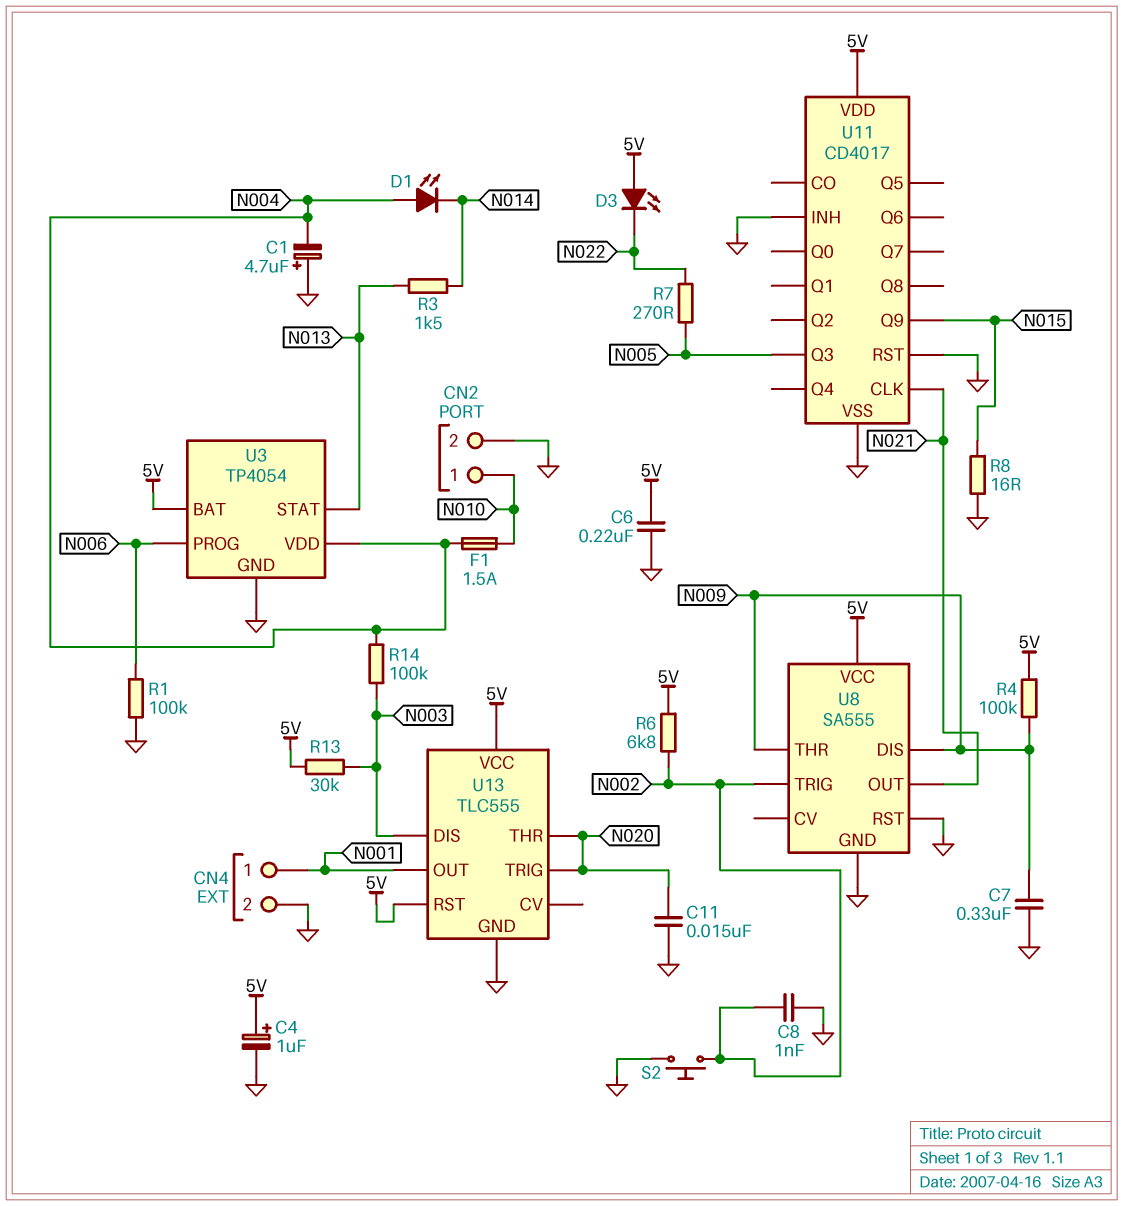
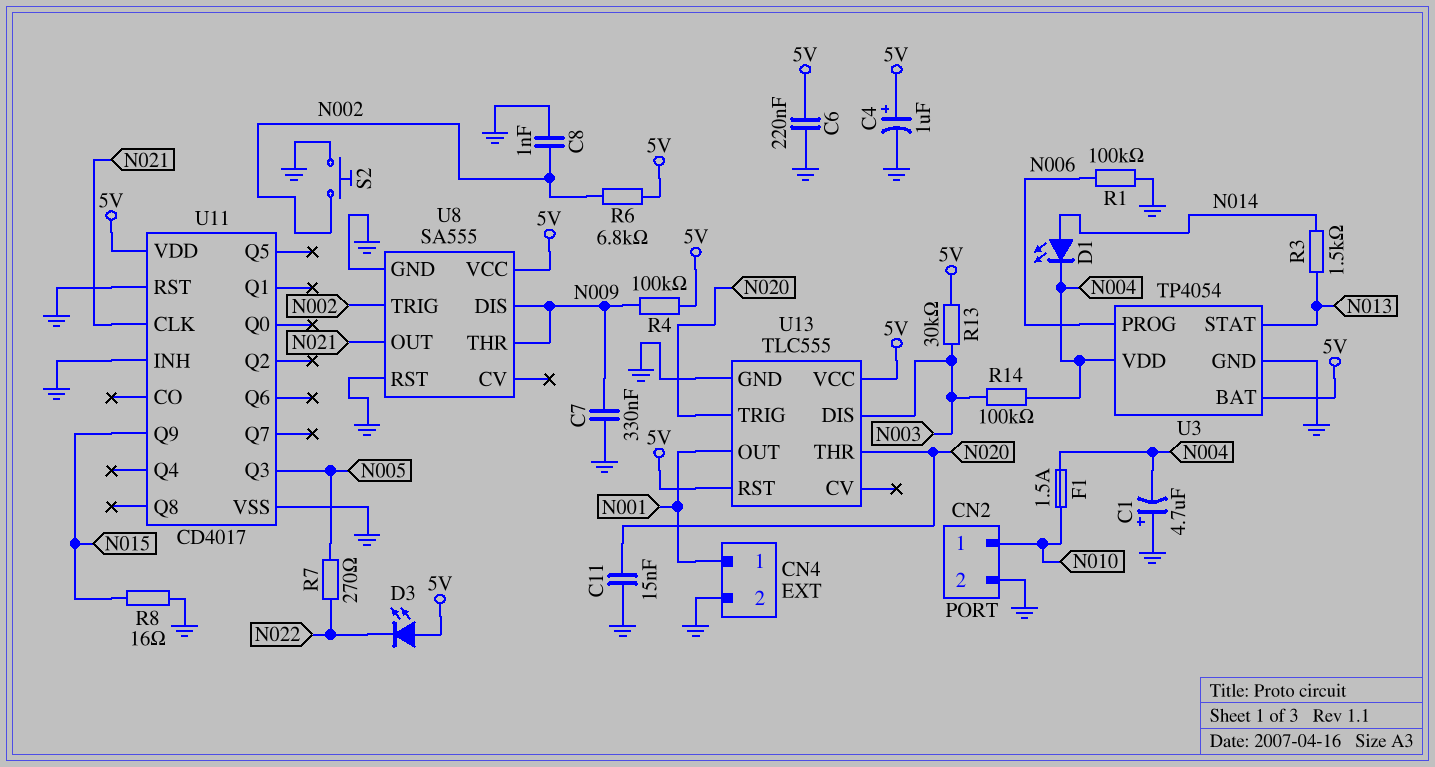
D1: LED (A N004, K N014) -> LED (A N014, K N004)

